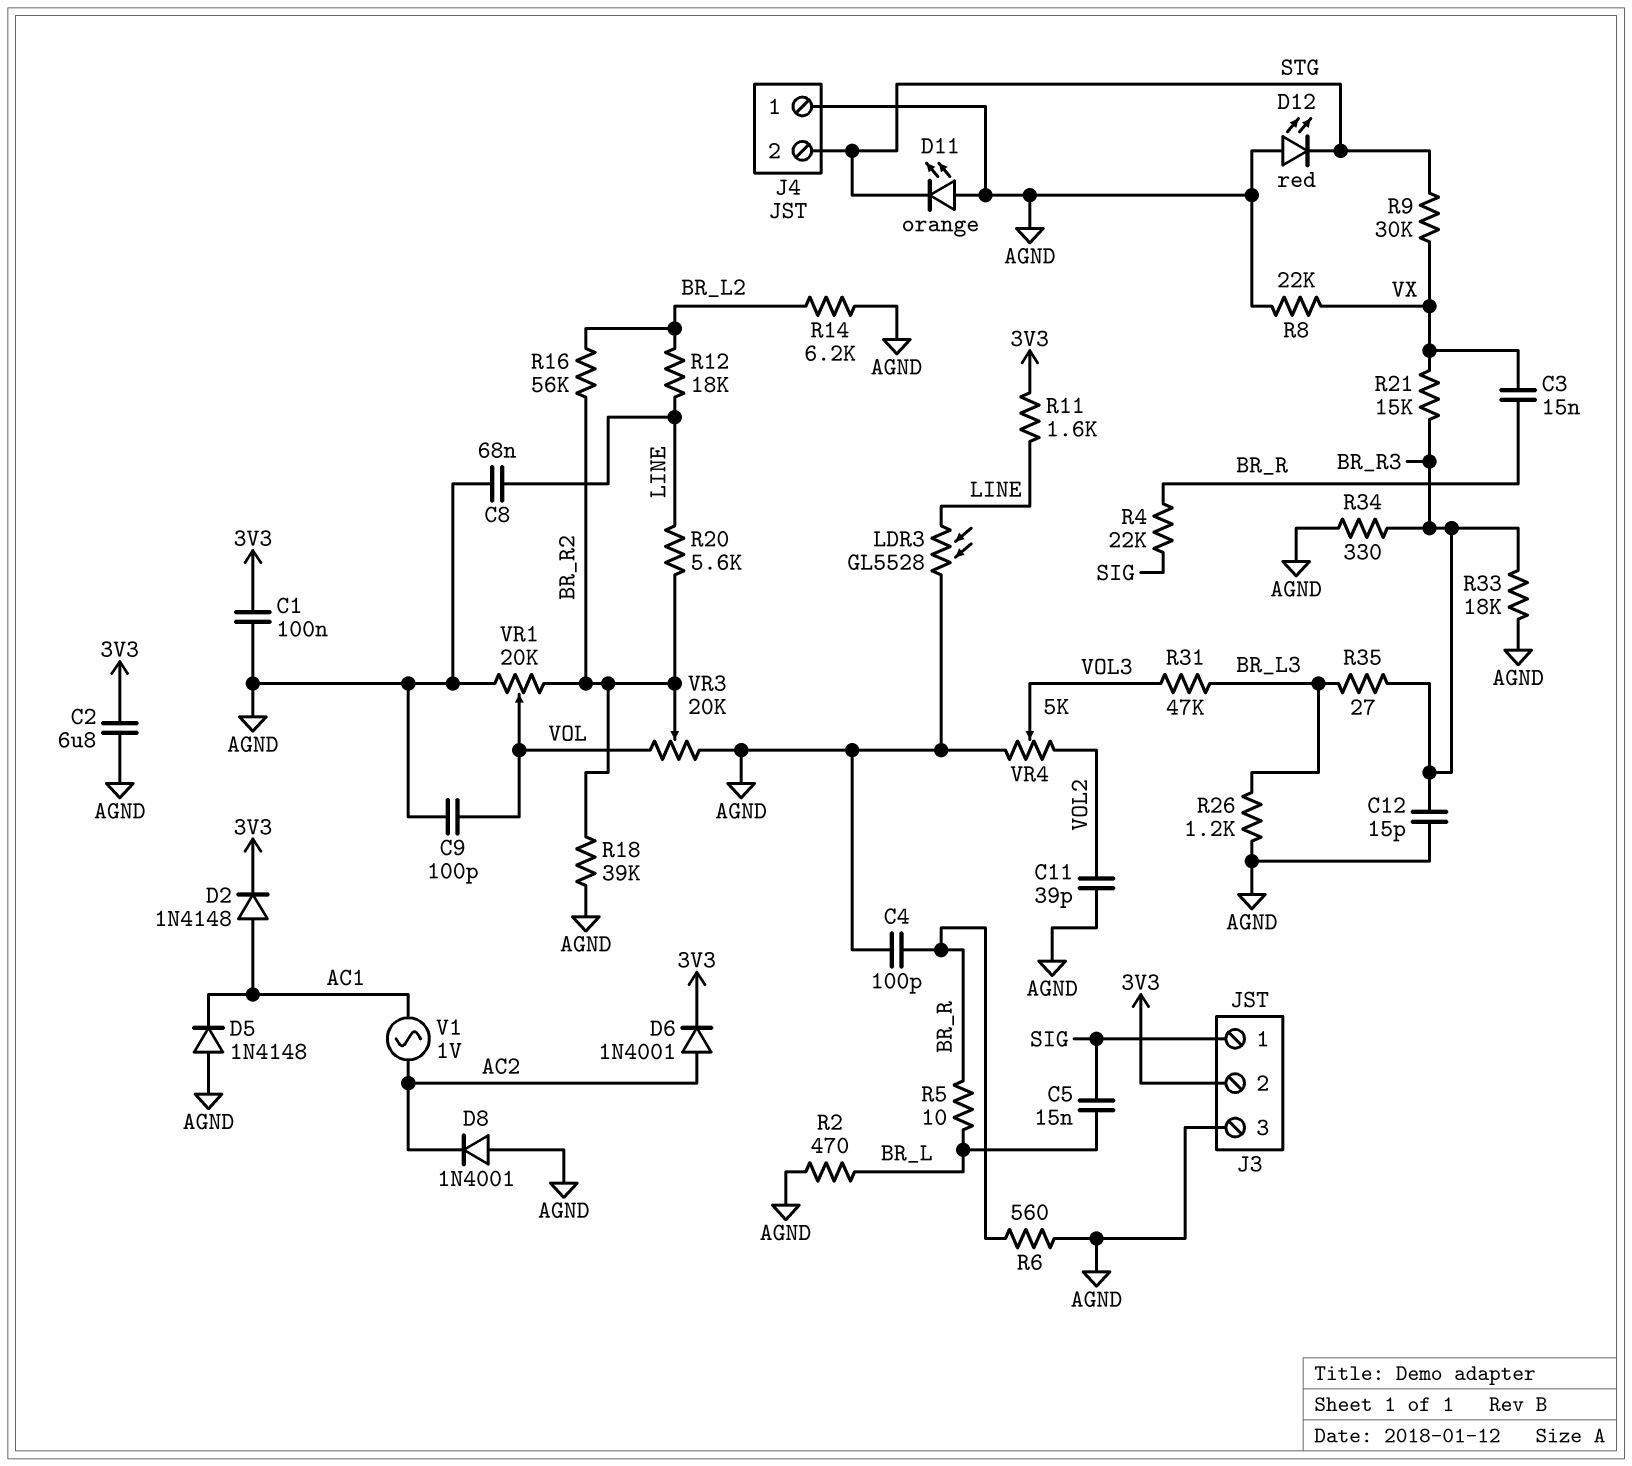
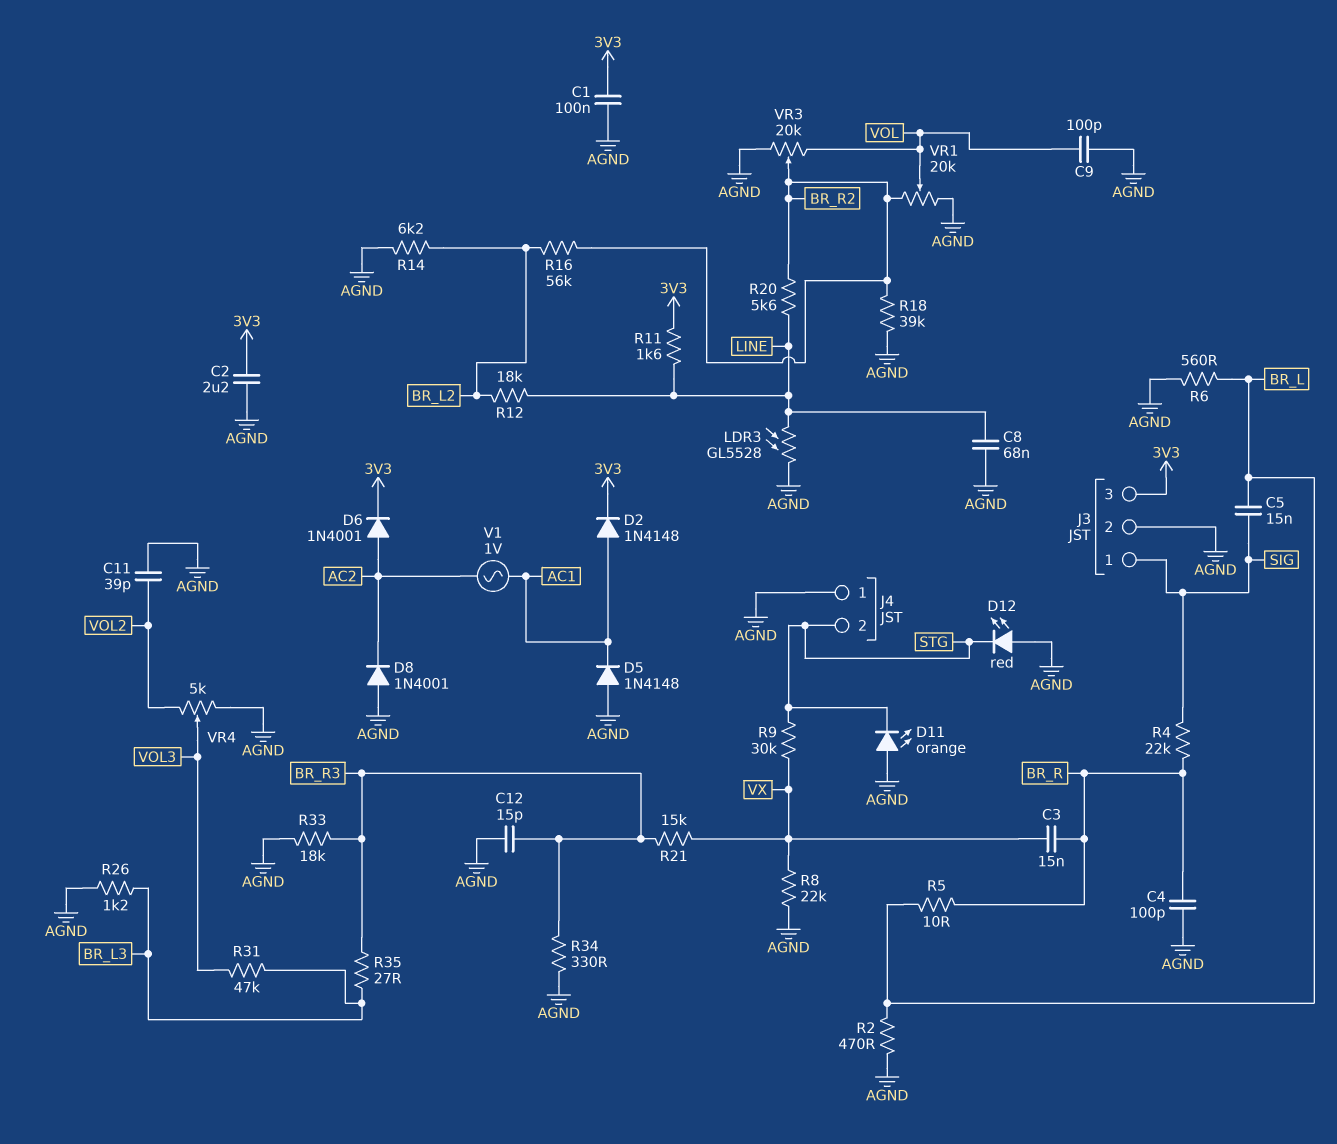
C2: 6.8uF (3V3, AGND) -> 2.2uF (3V3, AGND)
J3 pin 2: 3V3 -> AGND
J3 pin 3: AGND -> 3V3
R6: 560 (AGND, BR_R) -> 560 (AGND, BR_L)

